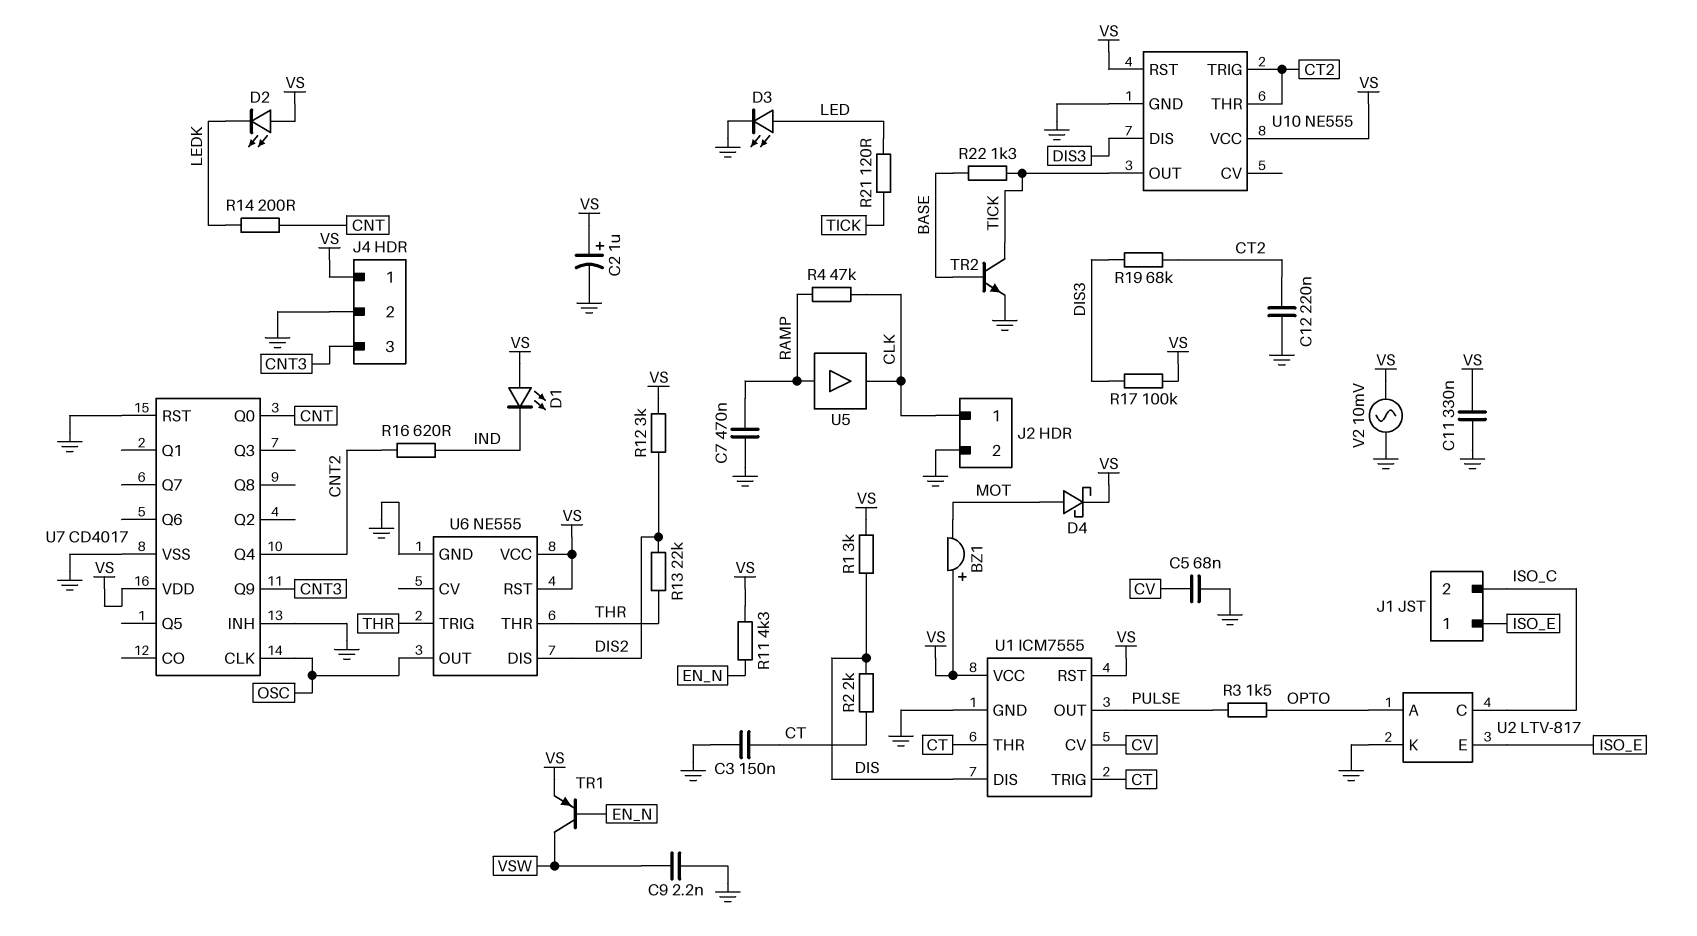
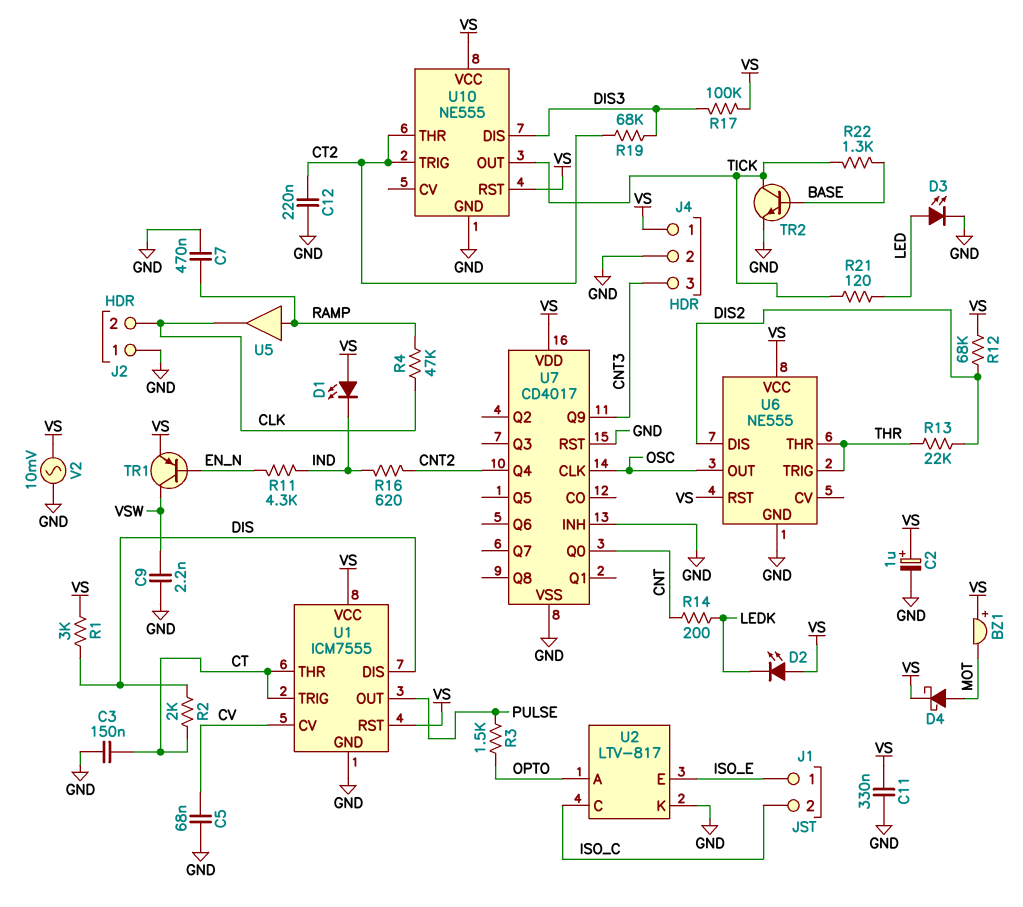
J2 pin 1: CLK -> GND
J2 pin 2: GND -> CLK
R11: 4.3k (EN_N, VS) -> 4.3k (EN_N, IND)
R12: 3k (DIS2, VS) -> 68k (DIS2, VS)

